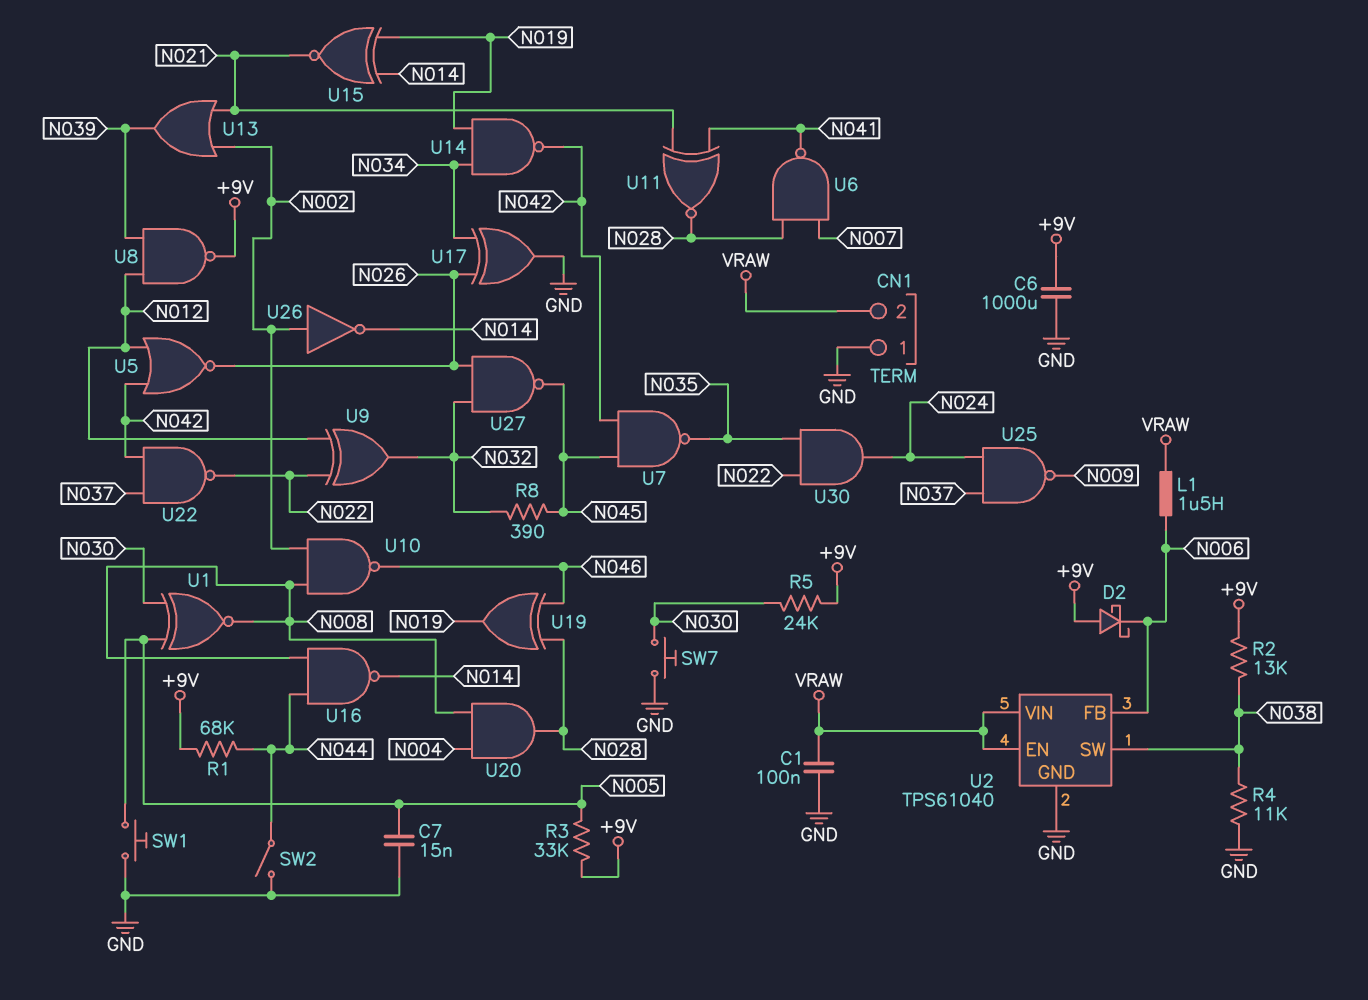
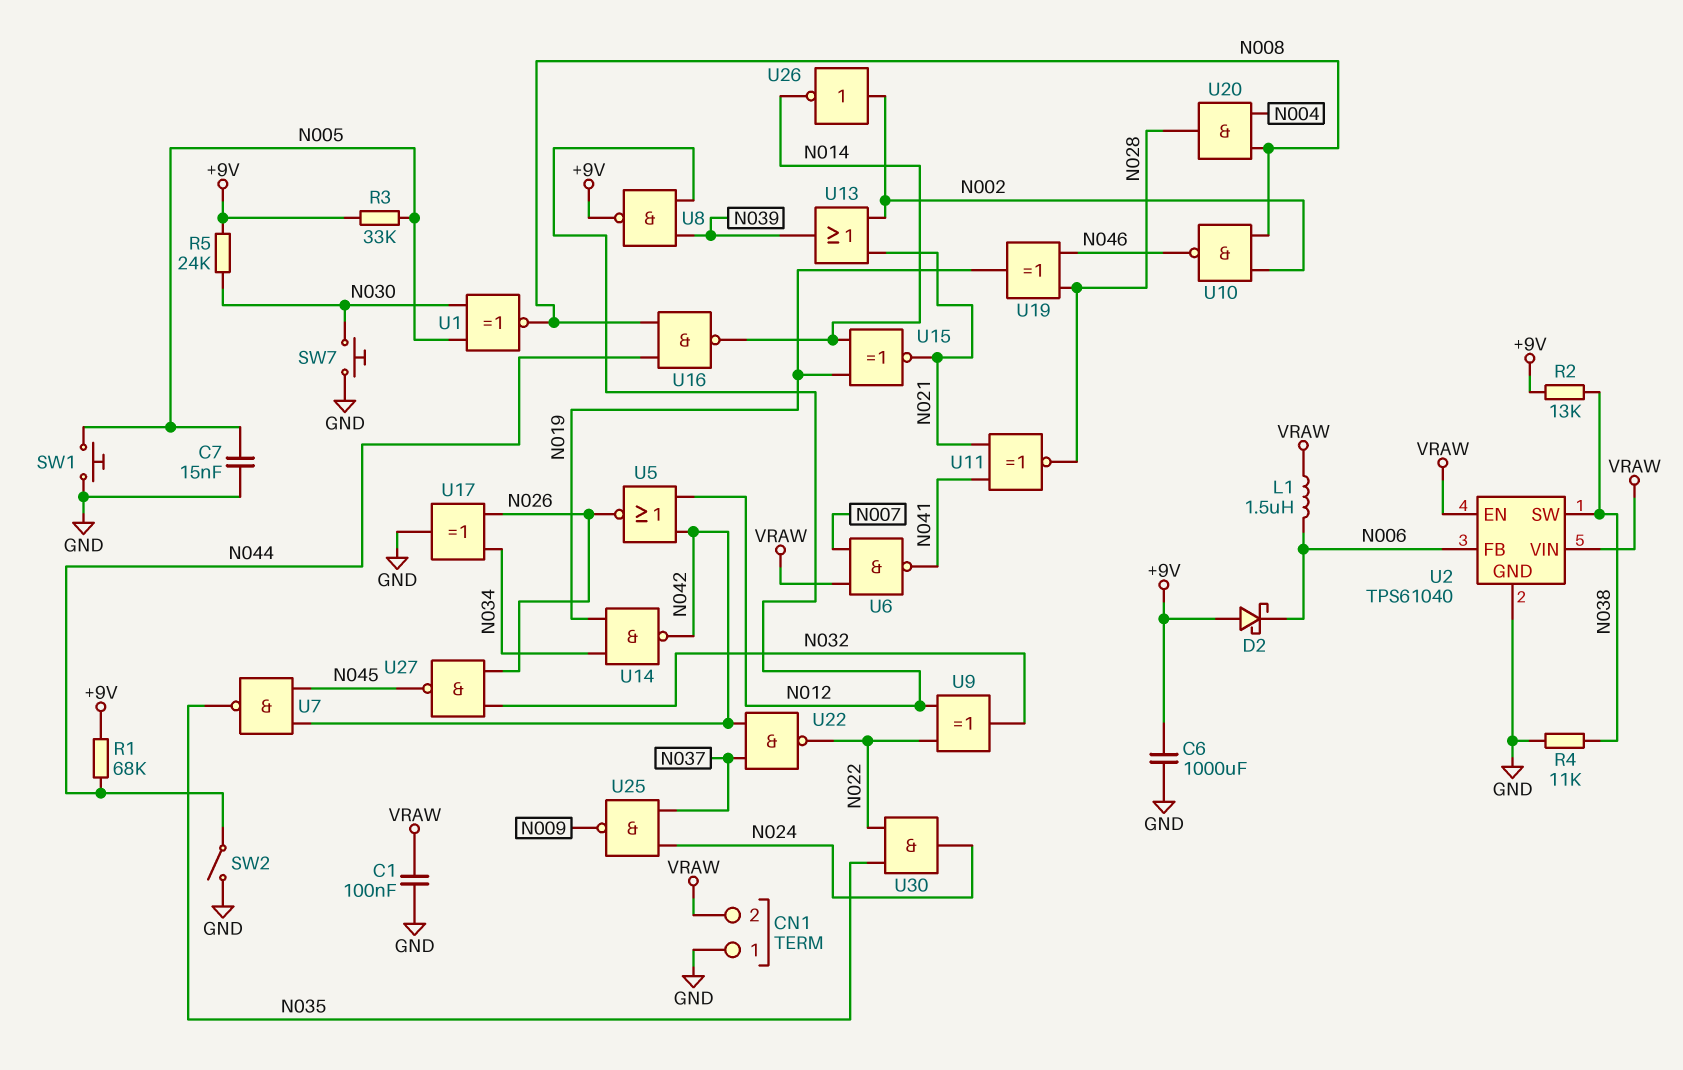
R8: 390 (N032, N045) -> none
U6: NAND (in N007, in N028, out N041) -> NAND (in N007, in VRAW, out N041)

